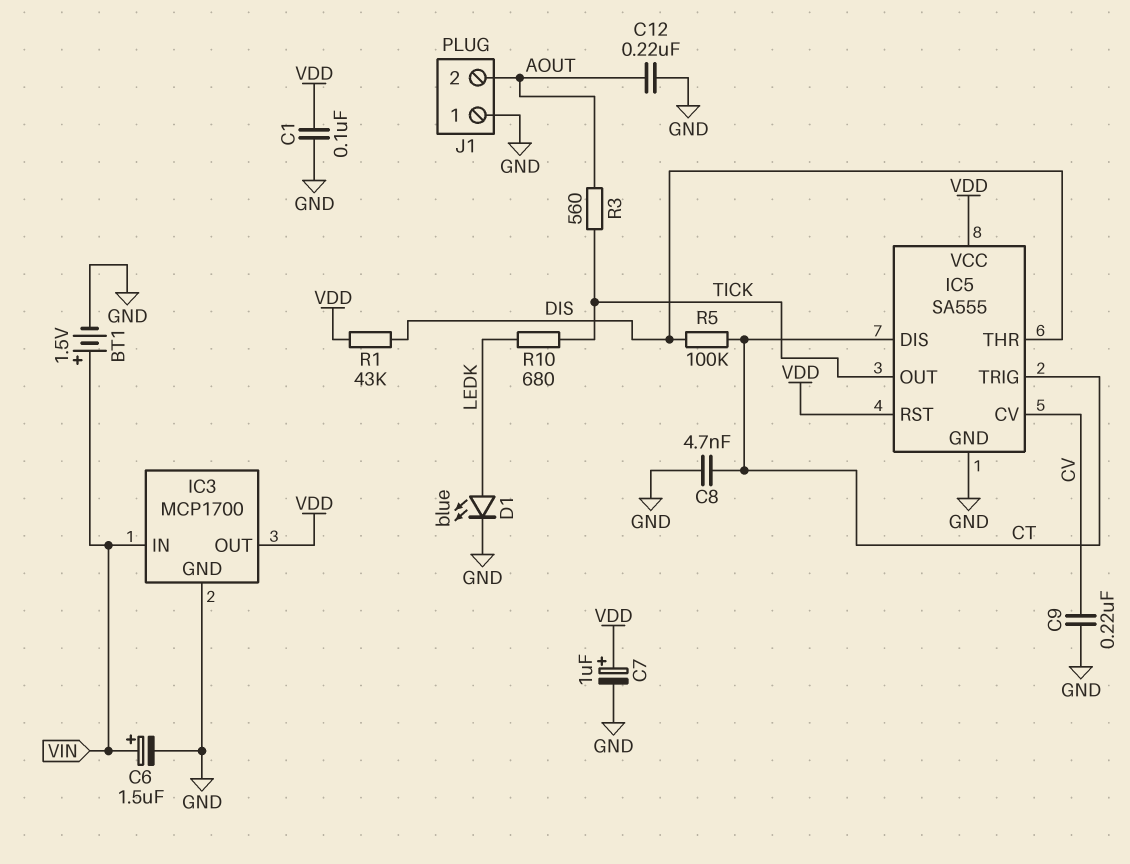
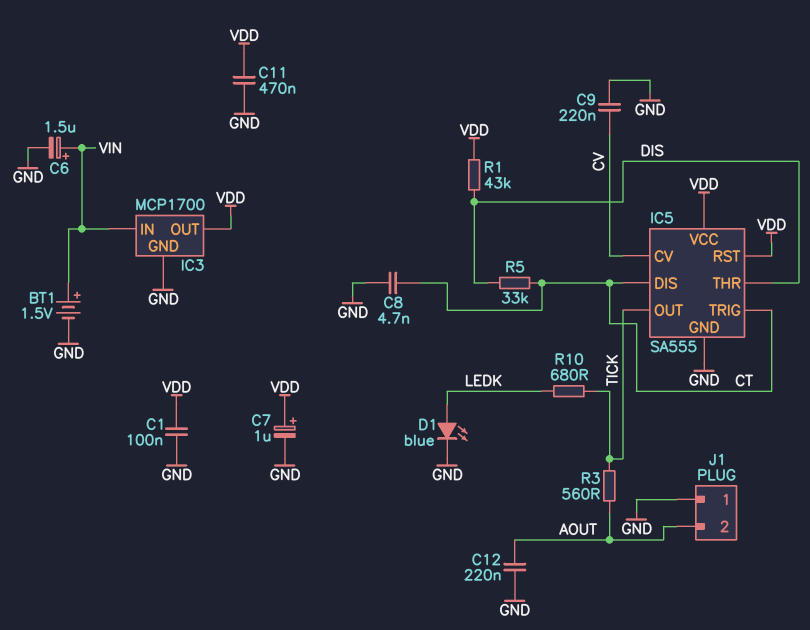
C11: none -> 470nF (GND, VDD)
R5: 100k (CT, DIS) -> 33k (CT, DIS)

